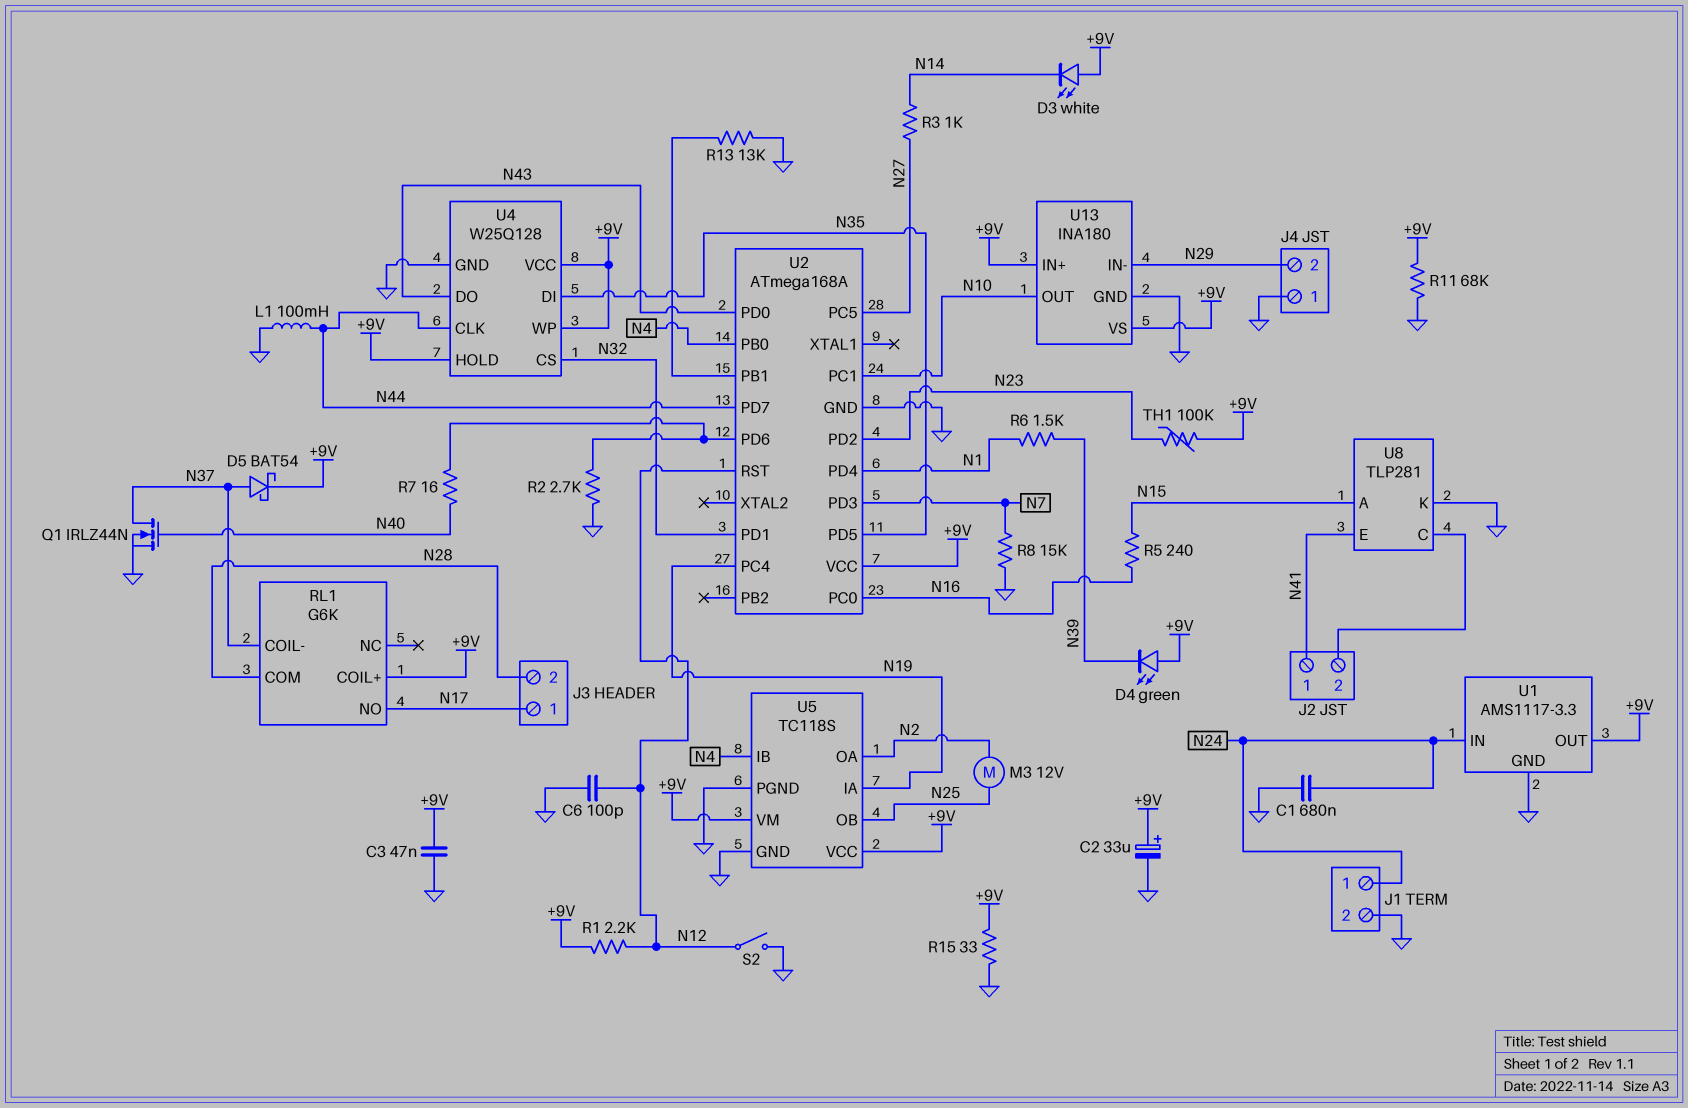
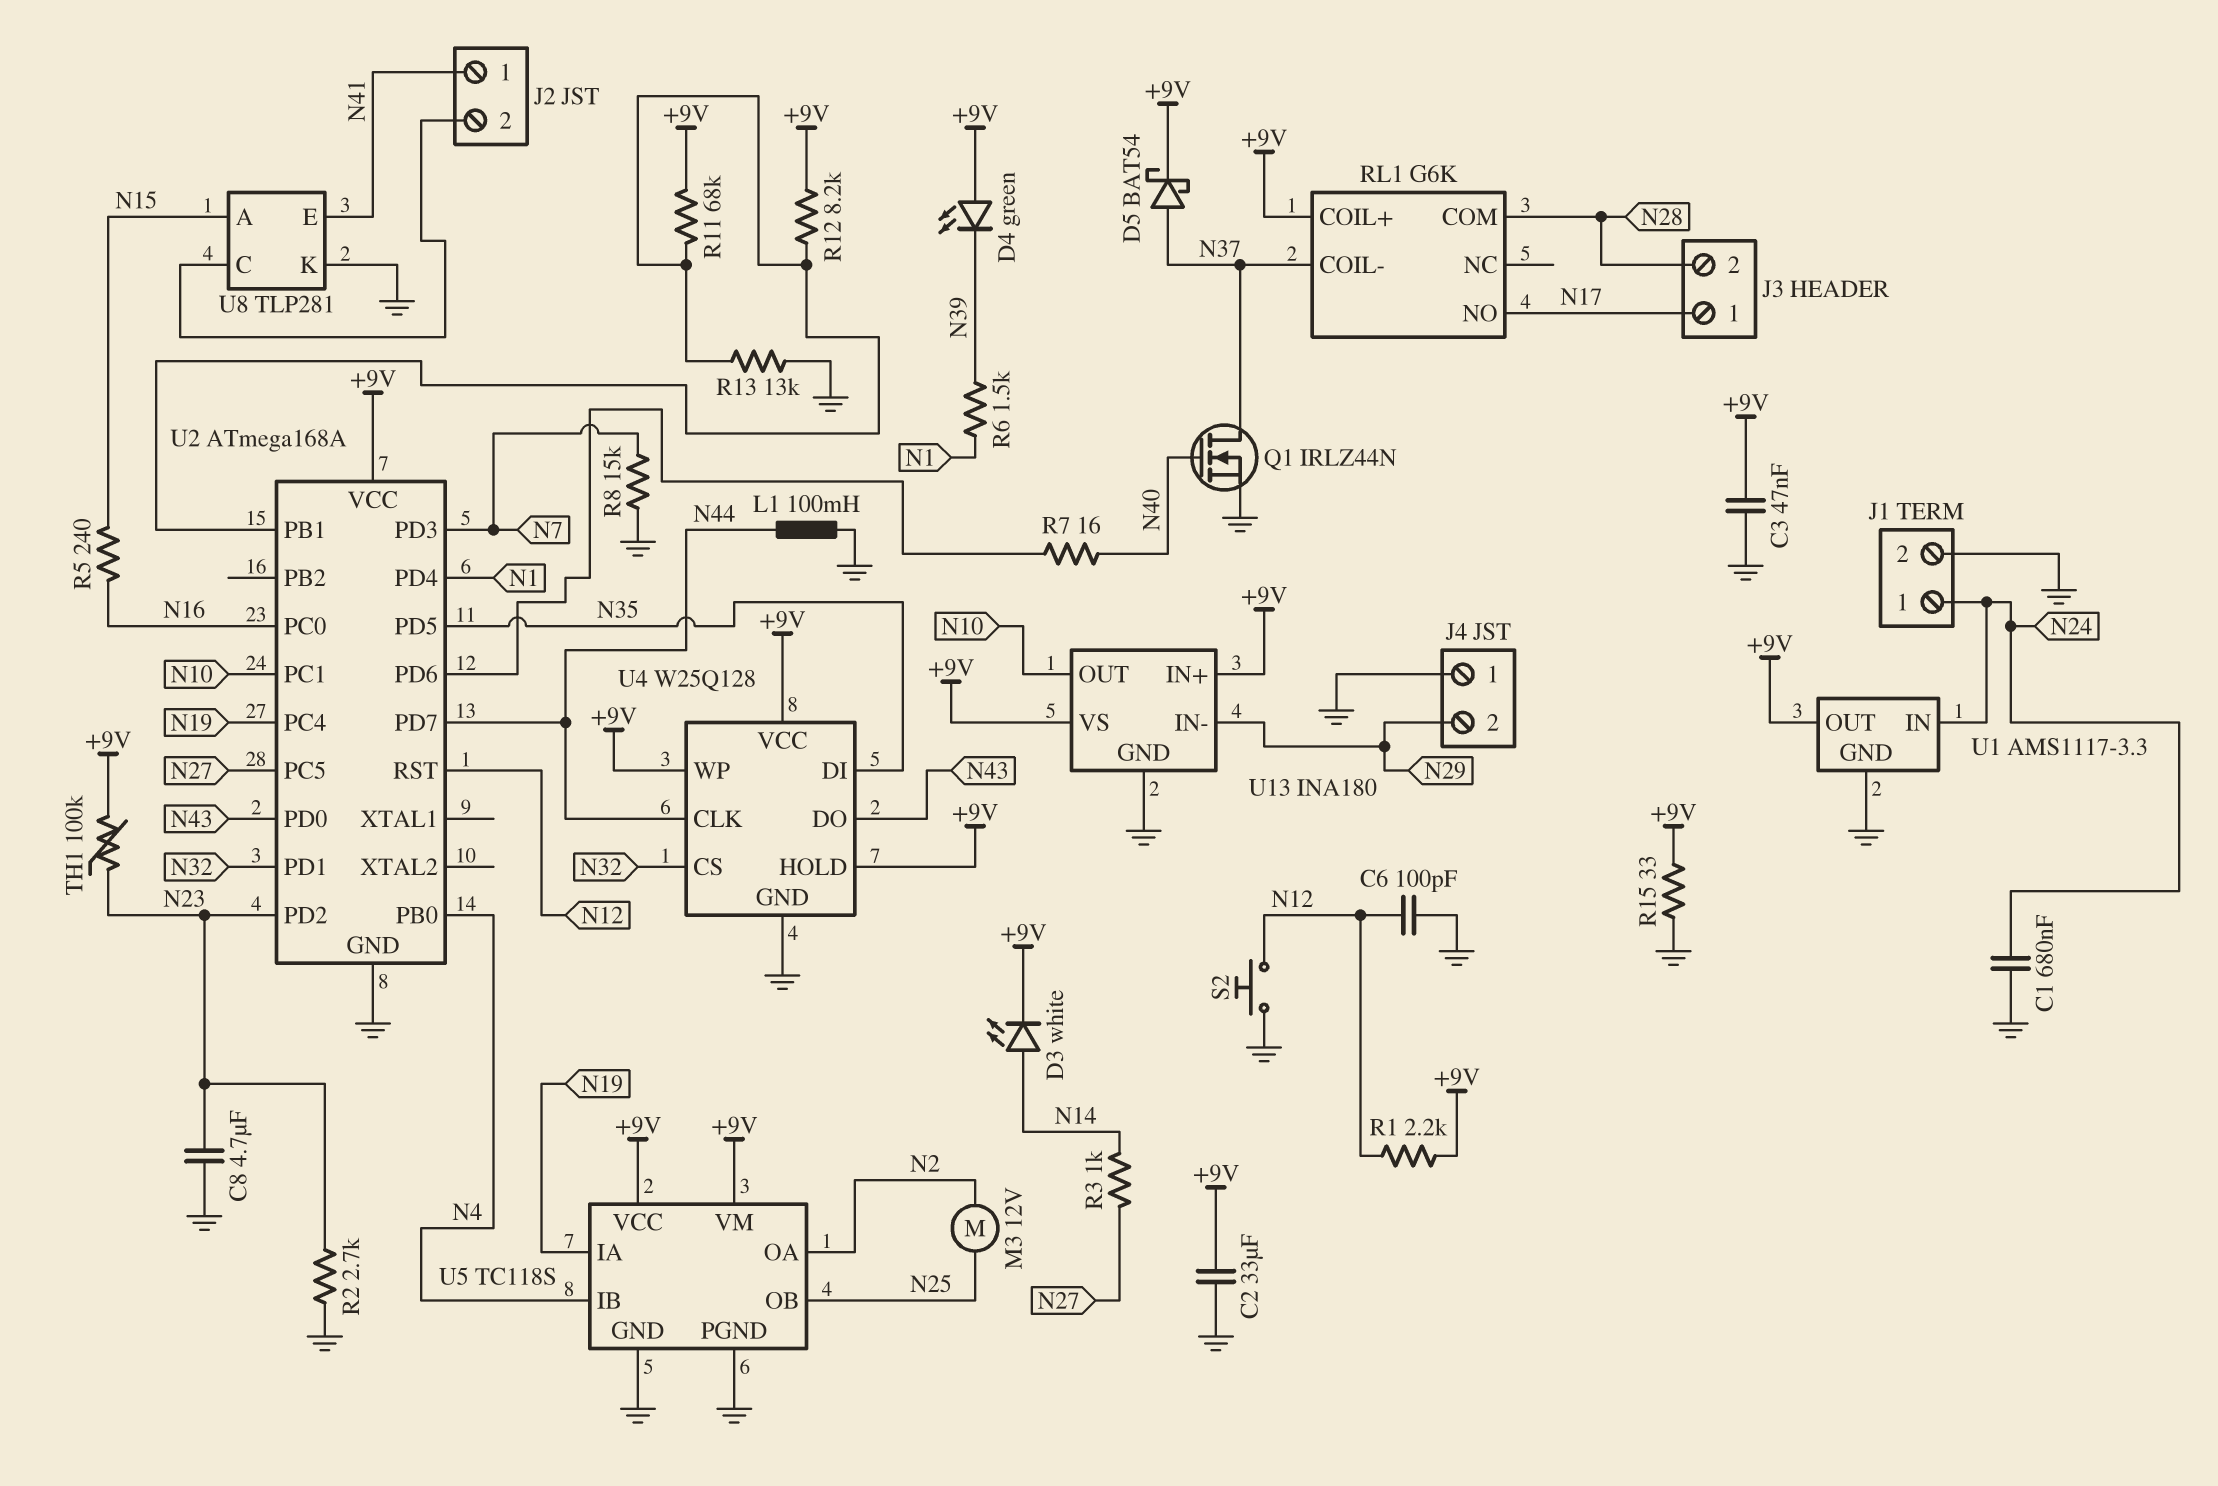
C2: 33uF (plus +9V, minus GND) -> 33uF (+9V, GND)
C8: none -> 4.7uF (GND, N23)
D3: LED white (A +9V, K N14) -> LED white (A N14, K +9V)
R2: 2.7k (GND, U2/PD6) -> 2.7k (GND, N23)
R11: 68k (+9V, GND) -> 68k (+9V, U2/PB1)
R12: none -> 8.2k (+9V, U2/PB1)
S2: switch (GND, N12) -> button (GND, N12)

